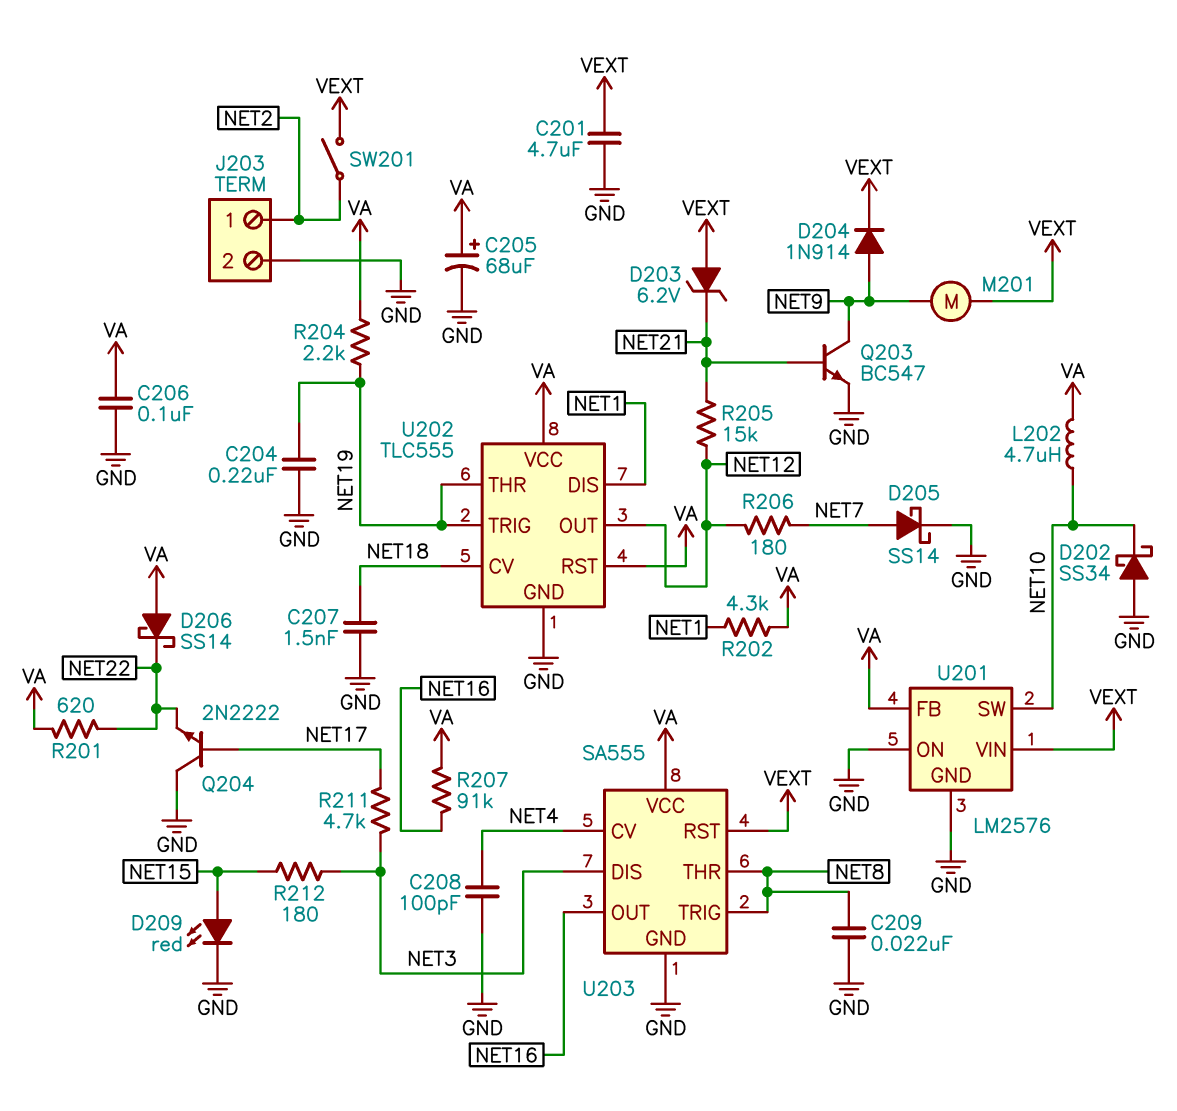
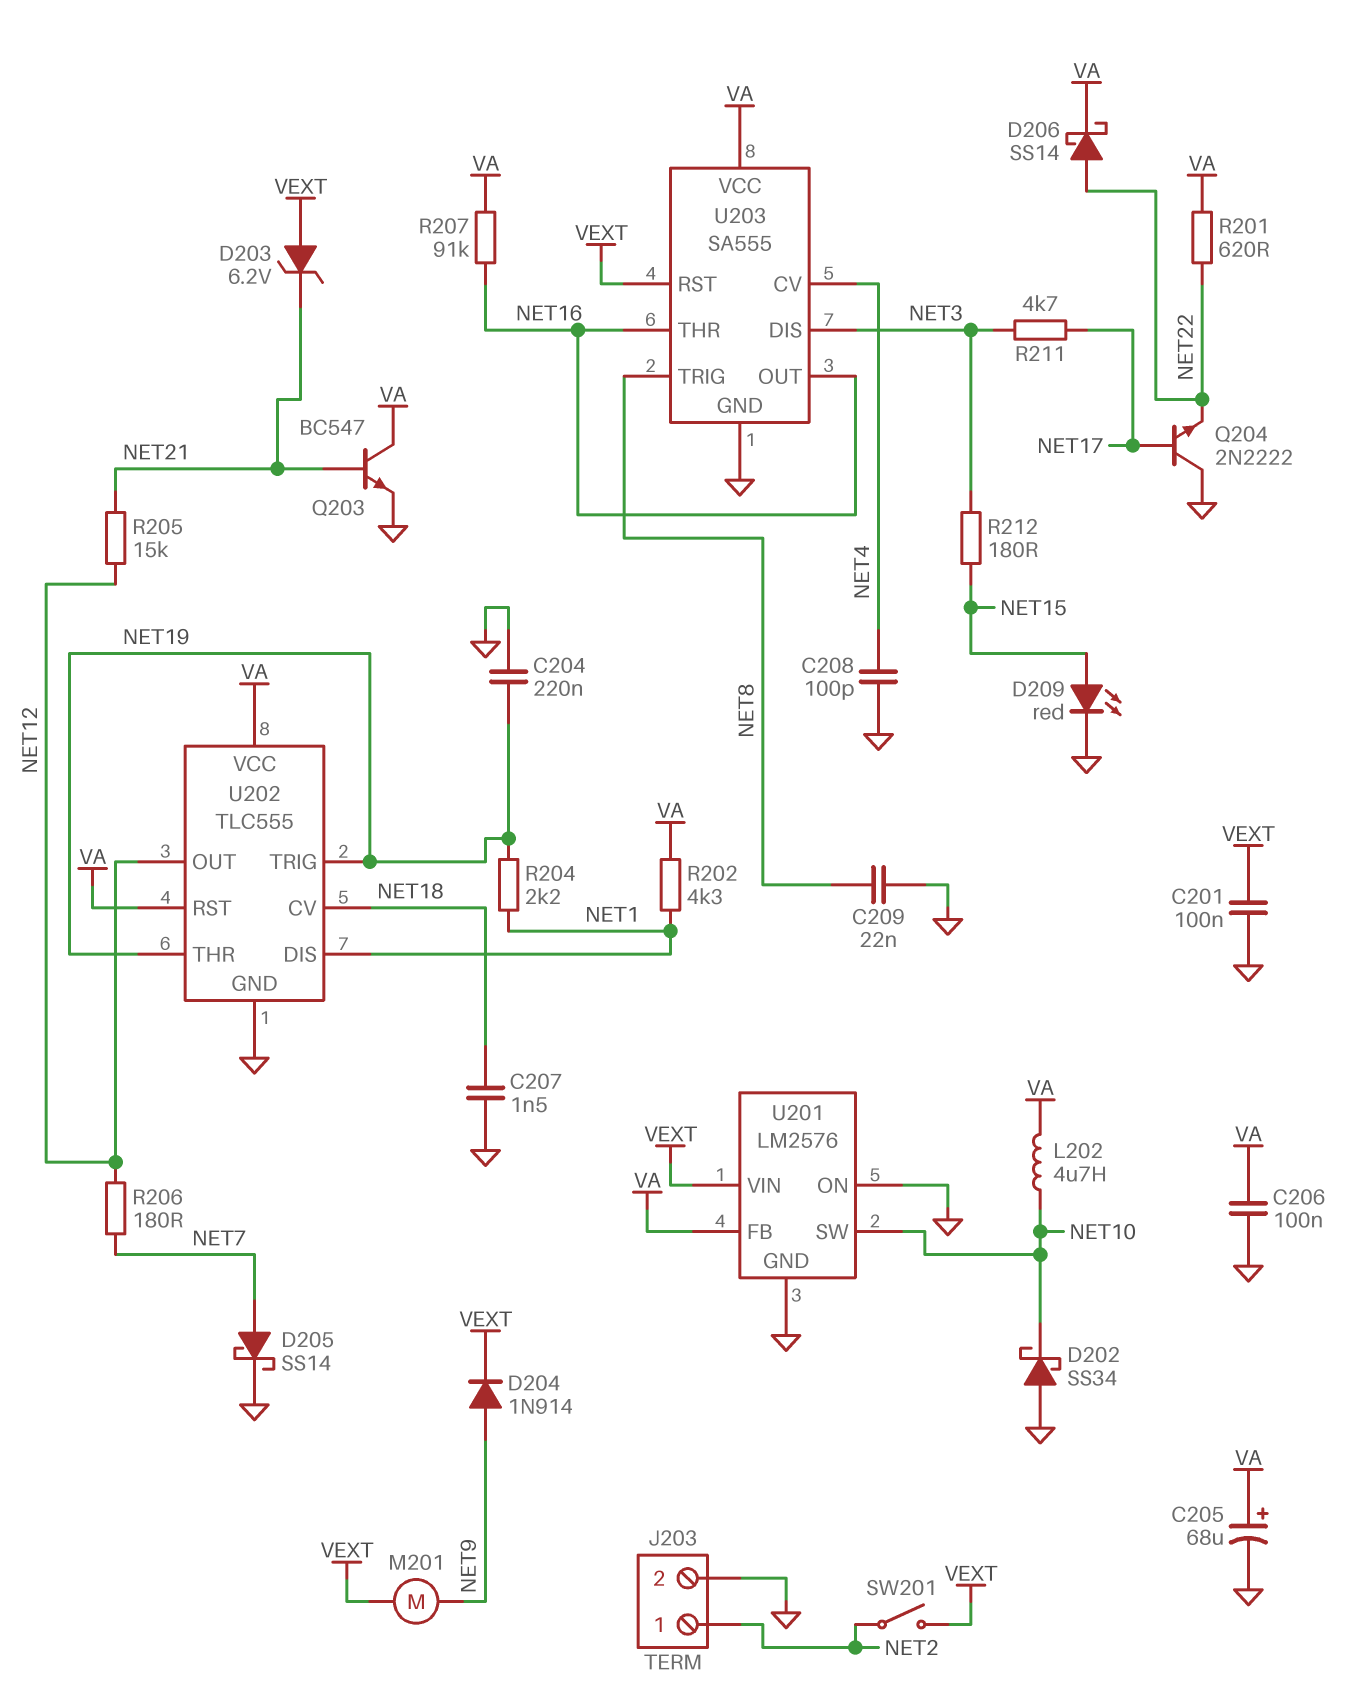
C201: 4.7uF (GND, VEXT) -> 100nF (GND, VEXT)
D206: schottky SS14 (A VA, K NET22) -> schottky SS14 (A NET22, K VA)
Q203: NPN BC547 (B NET21, C NET9, E GND) -> NPN BC547 (B NET21, C VA, E GND)
R204: 2.2k (NET19, VA) -> 2.2k (NET1, NET19)
U203 pin THR: NET8 -> NET16

